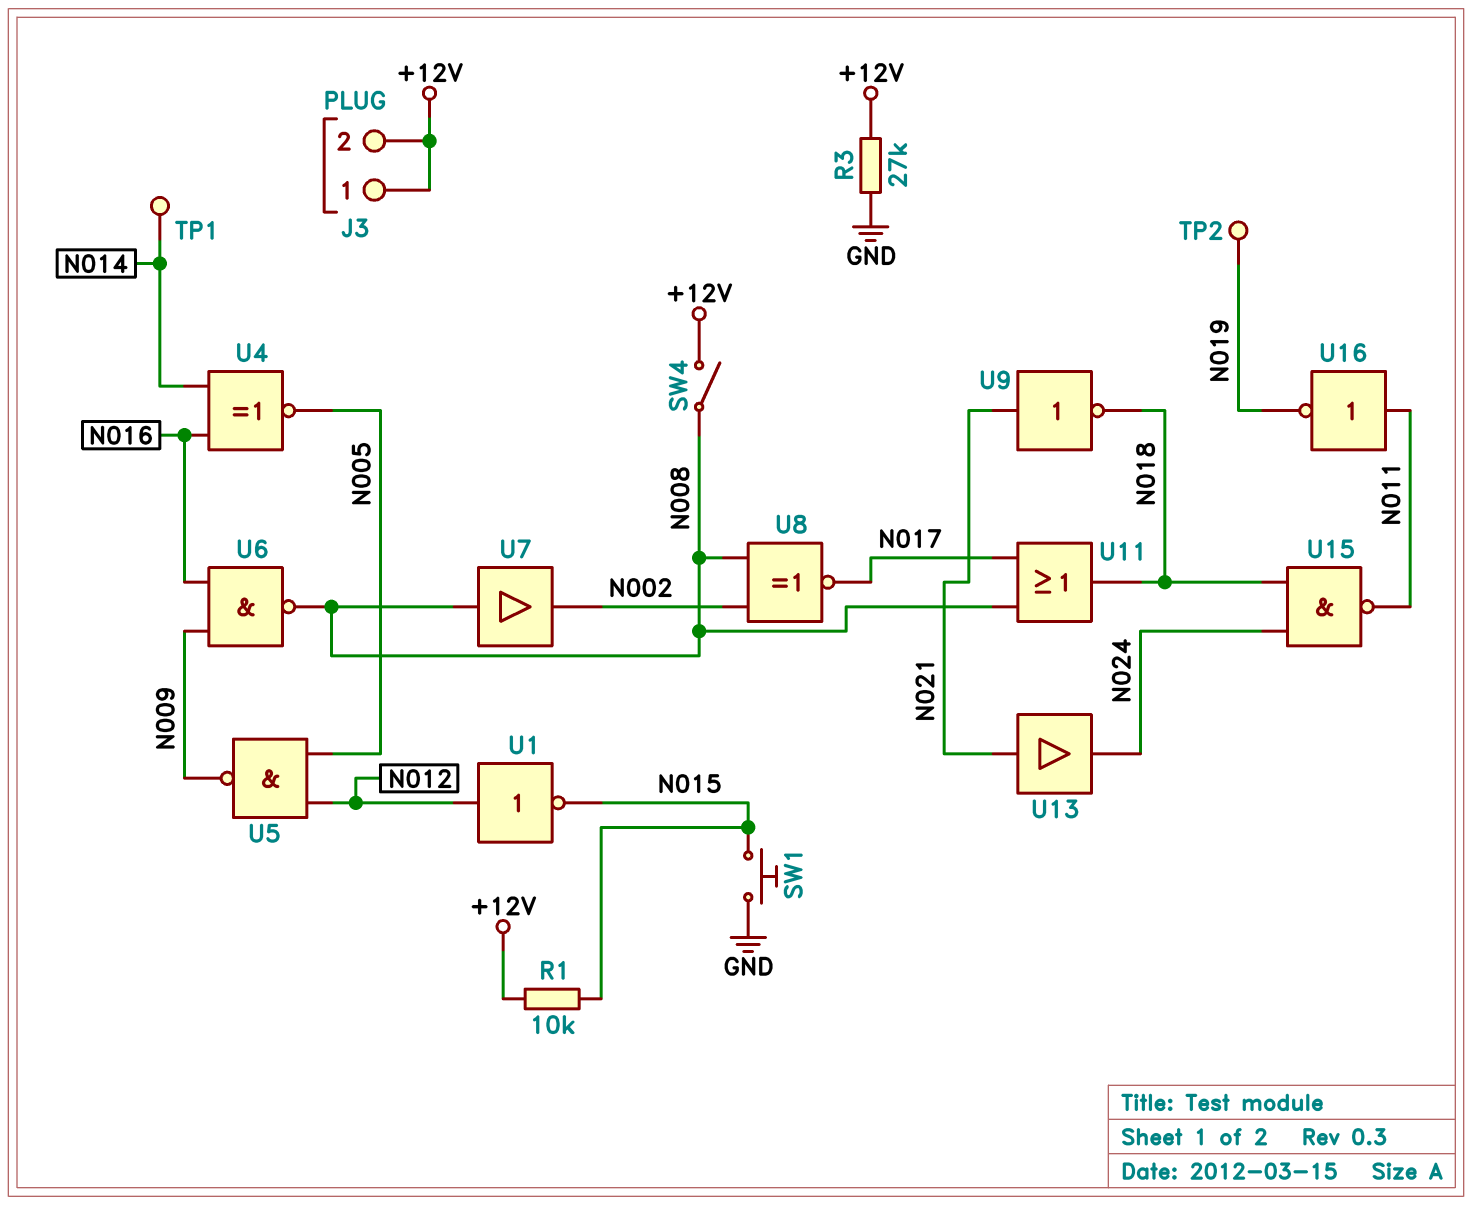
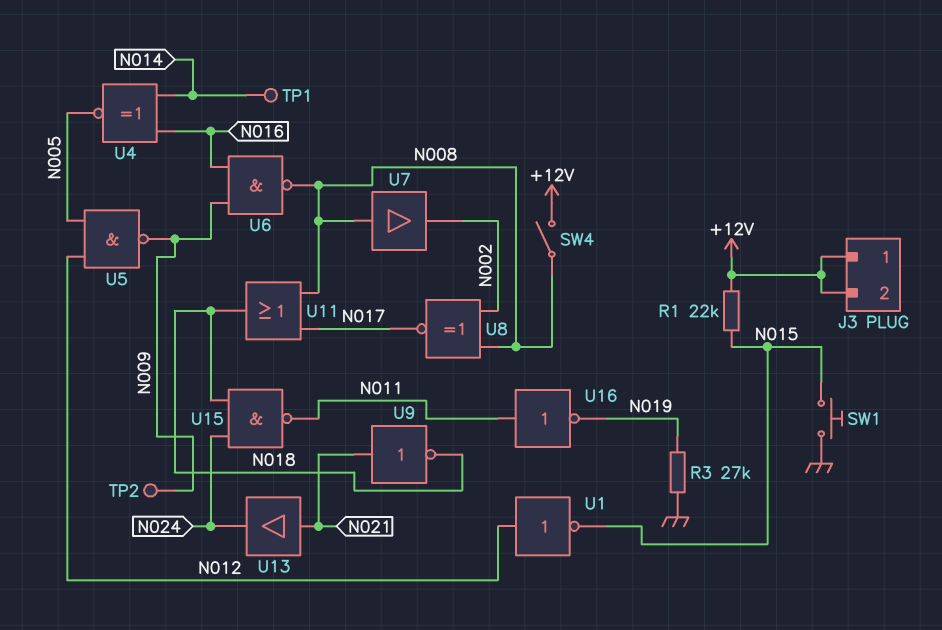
R1: 10k (+12V, N015) -> 22k (+12V, N015)
R3: 27k (+12V, GND) -> 27k (GND, N019)
TP2: test point (N019) -> test point (N009)

